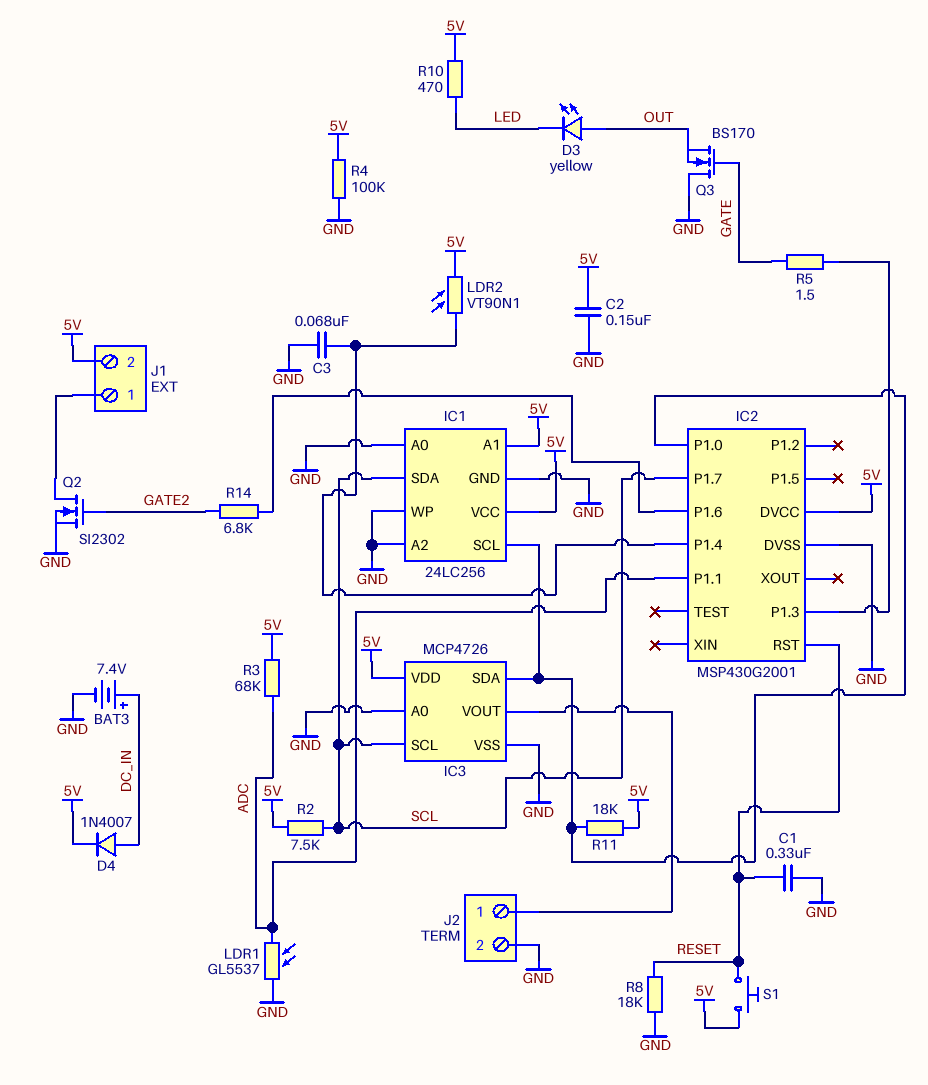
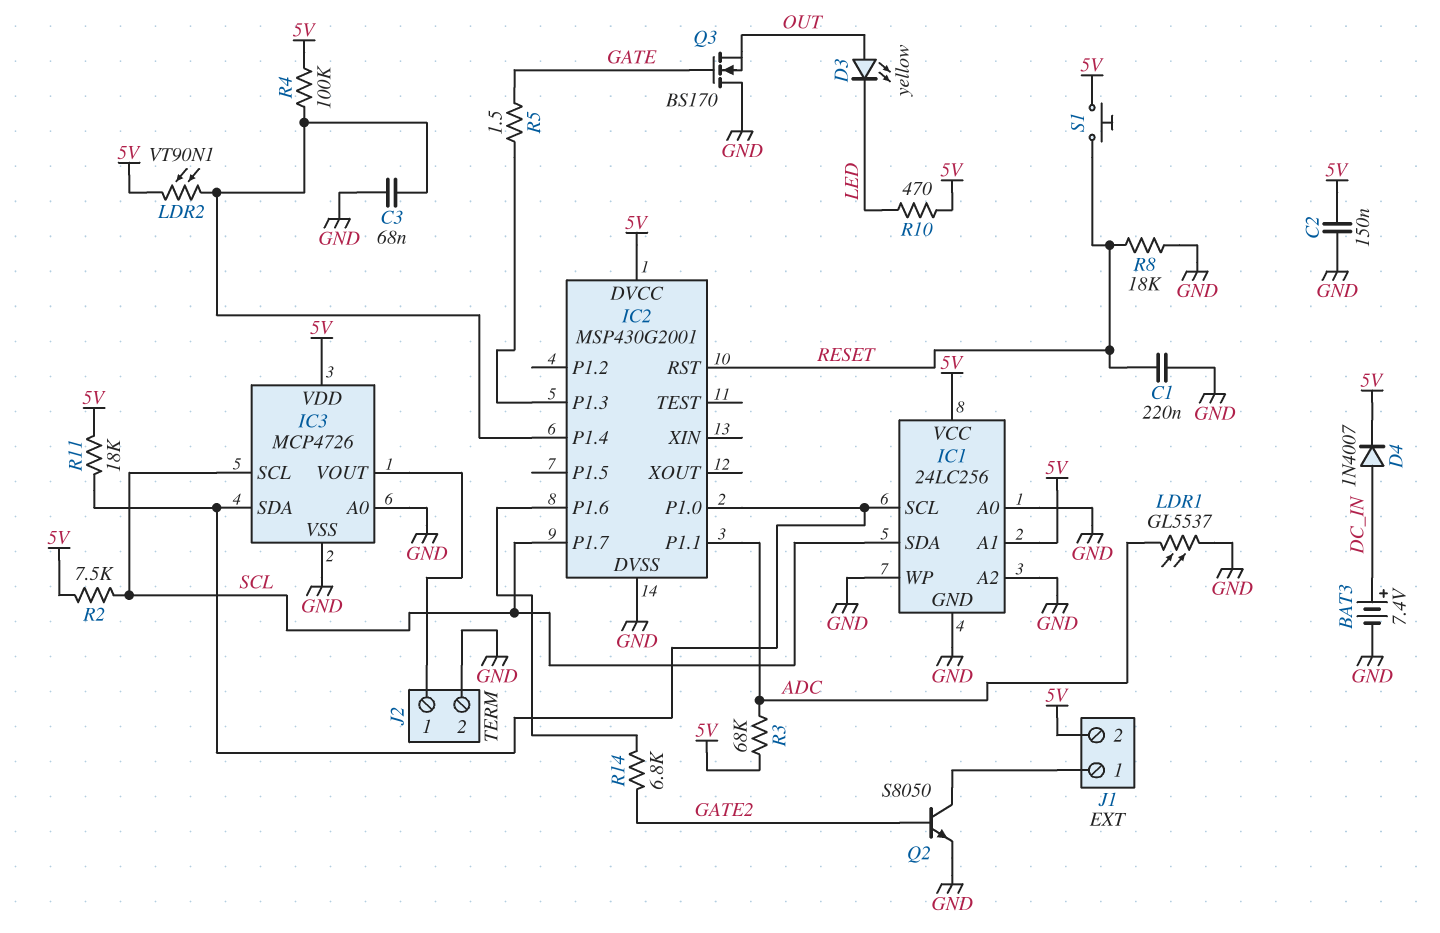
C1: 330nF (GND, RESET) -> 220nF (GND, RESET)
Q2: NMOS SI2302 (G GATE2, D J1/1, S GND) -> NPN S8050 (B GATE2, C J1/1, E GND)
R4: 100k (5V, GND) -> 100k (5V, IC2/P1.4)

